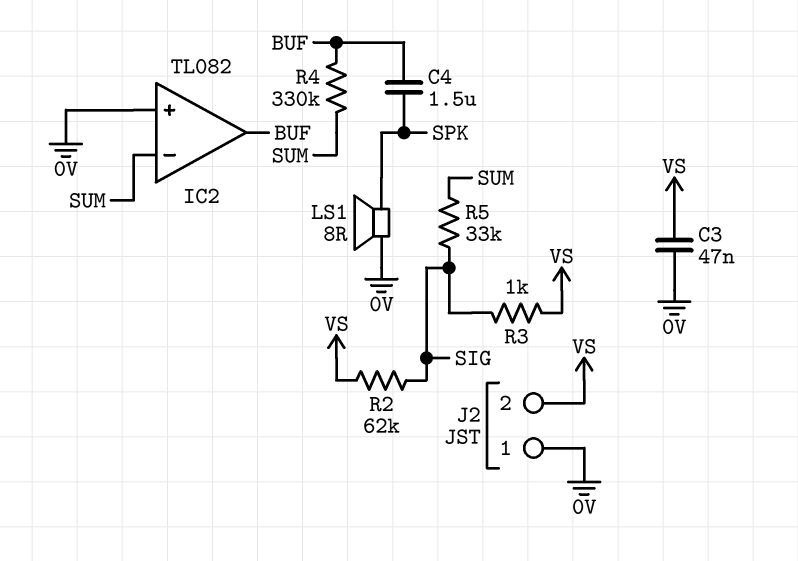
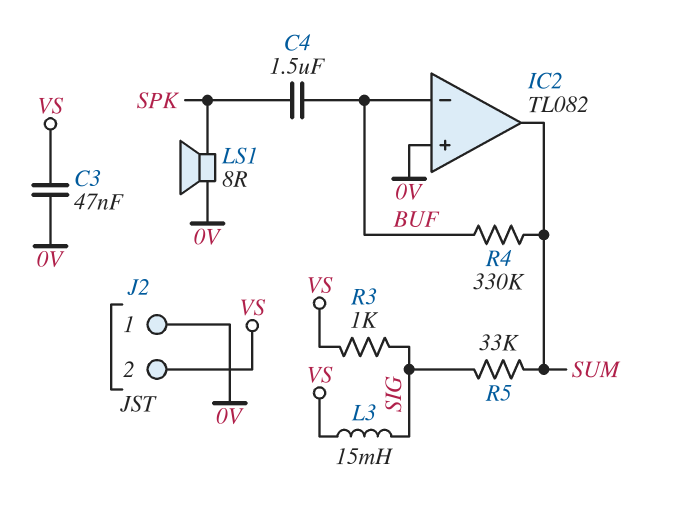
IC2 pin in-: SUM -> BUF
IC2 pin out: BUF -> SUM
L3: none -> 15mH (SIG, VS)
R2: 62k (SIG, VS) -> none

